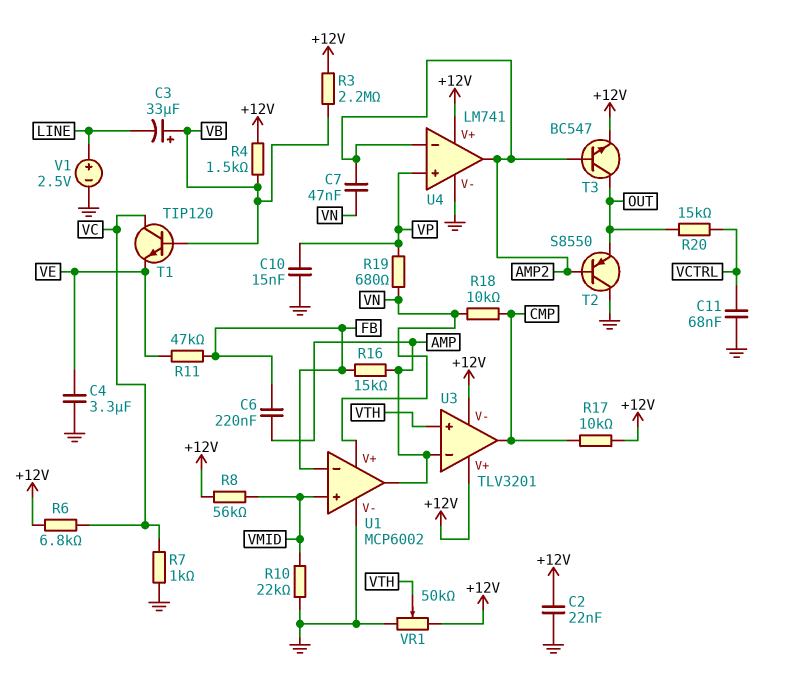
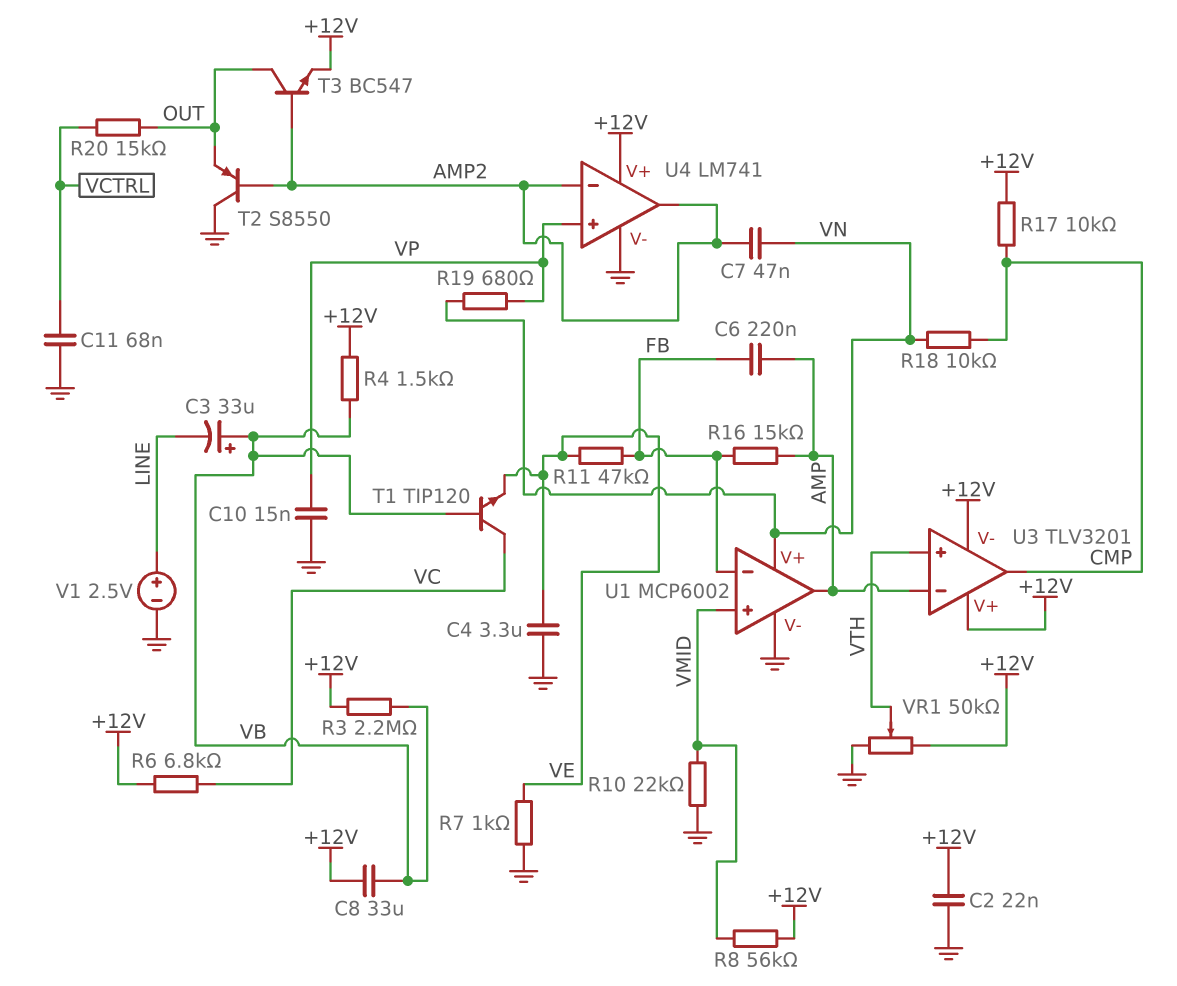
C8: none -> 33uF (+12V, VB)
R7: 1k (GND, VC) -> 1k (GND, VE)

